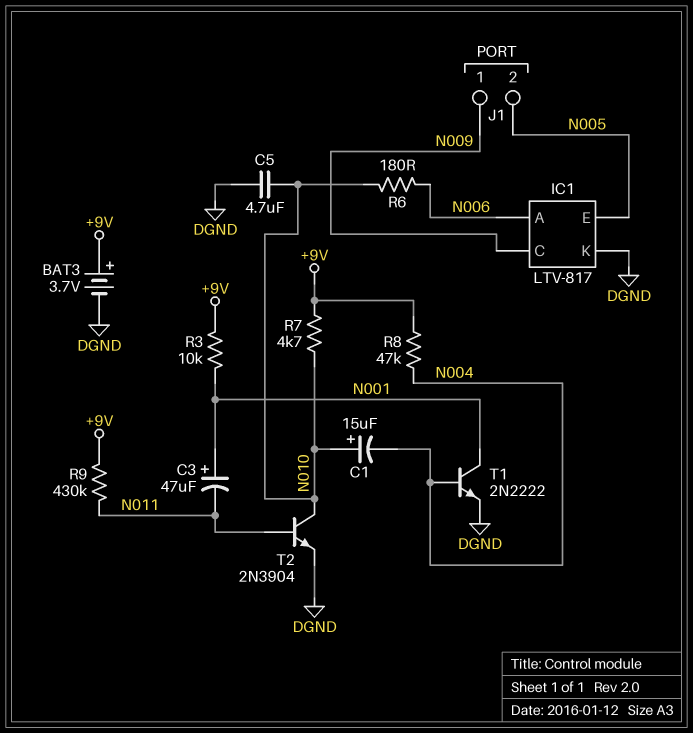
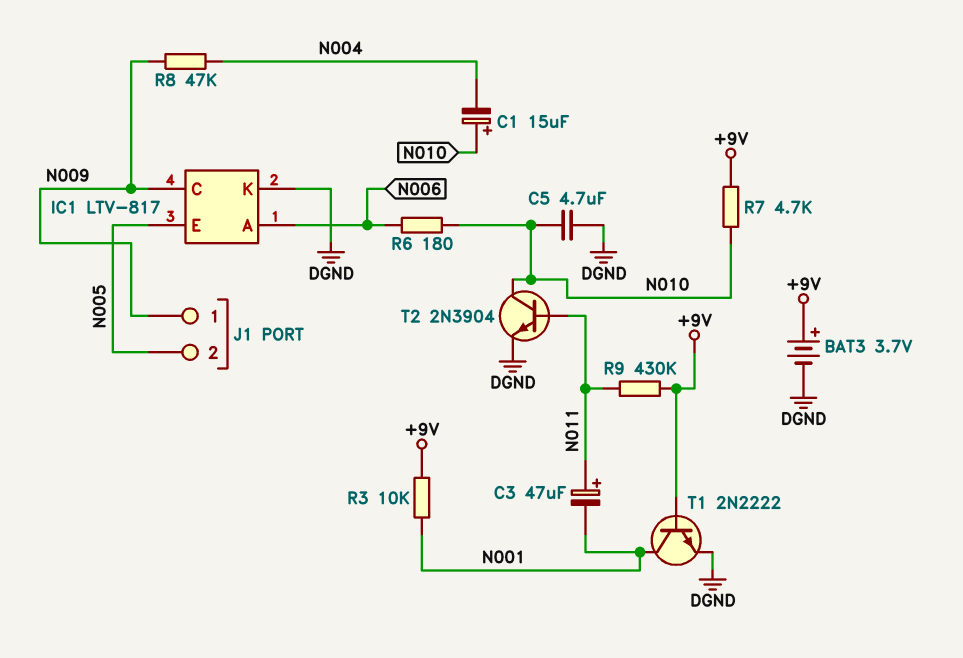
C3: 47uF (plus N001, minus N011) -> 47uF (plus N011, minus N001)
R8: 47k (+9V, N004) -> 47k (N004, N009)
T1: NPN 2N2222 (B N004, C N001, E DGND) -> NPN 2N2222 (B +9V, C N001, E DGND)

